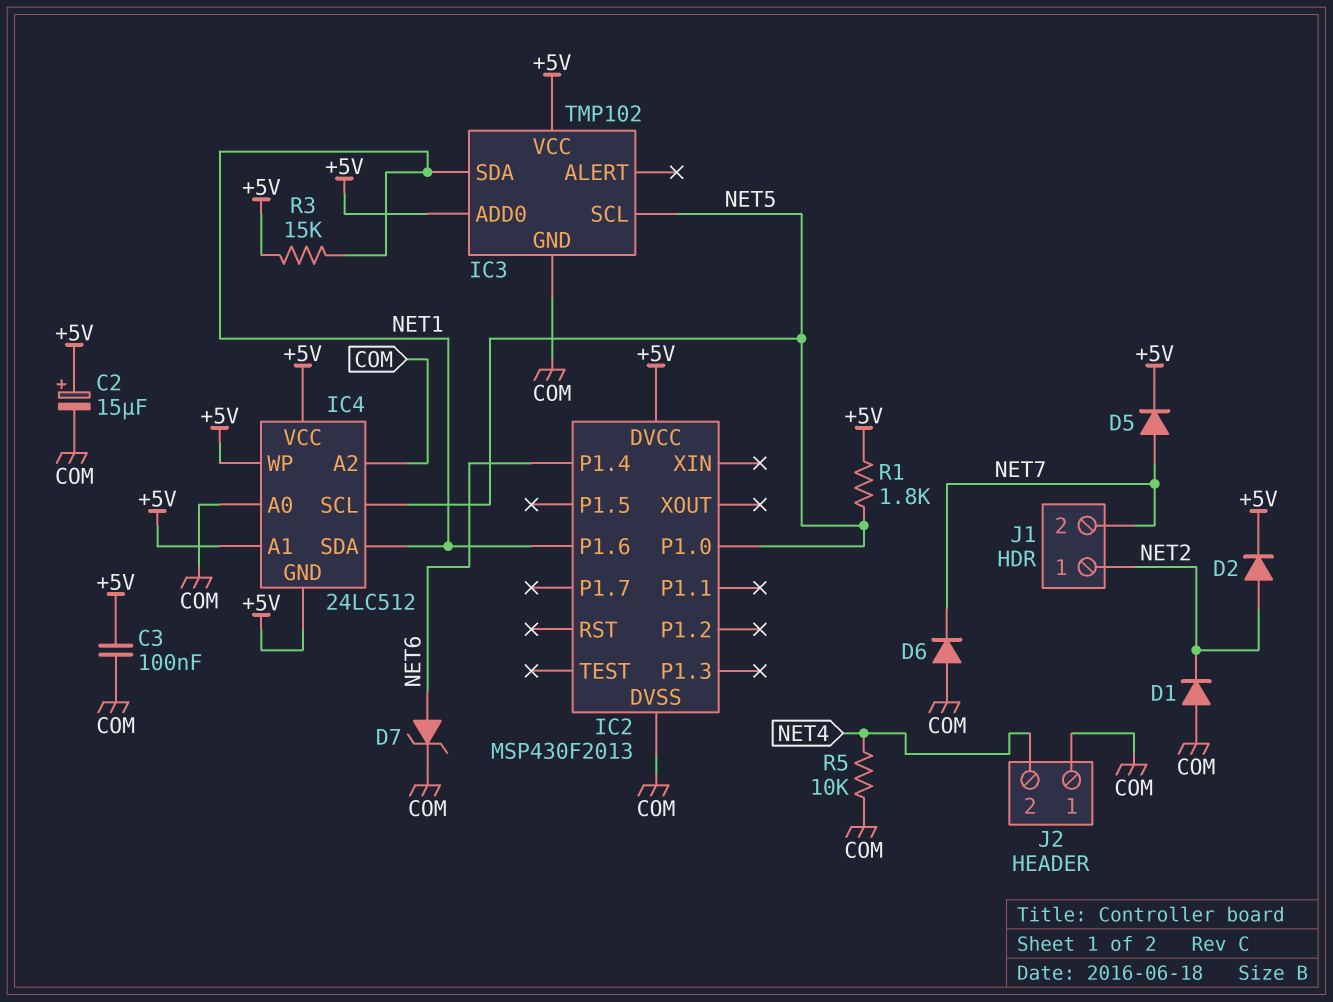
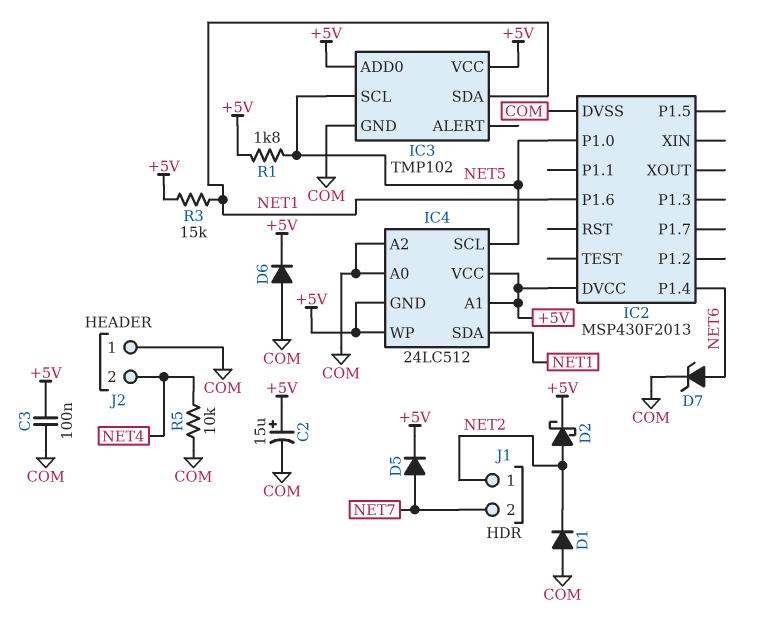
D2: diode (A NET2, K +5V) -> schottky (A NET2, K +5V)
D6: diode (A COM, K NET7) -> diode (A COM, K +5V)

